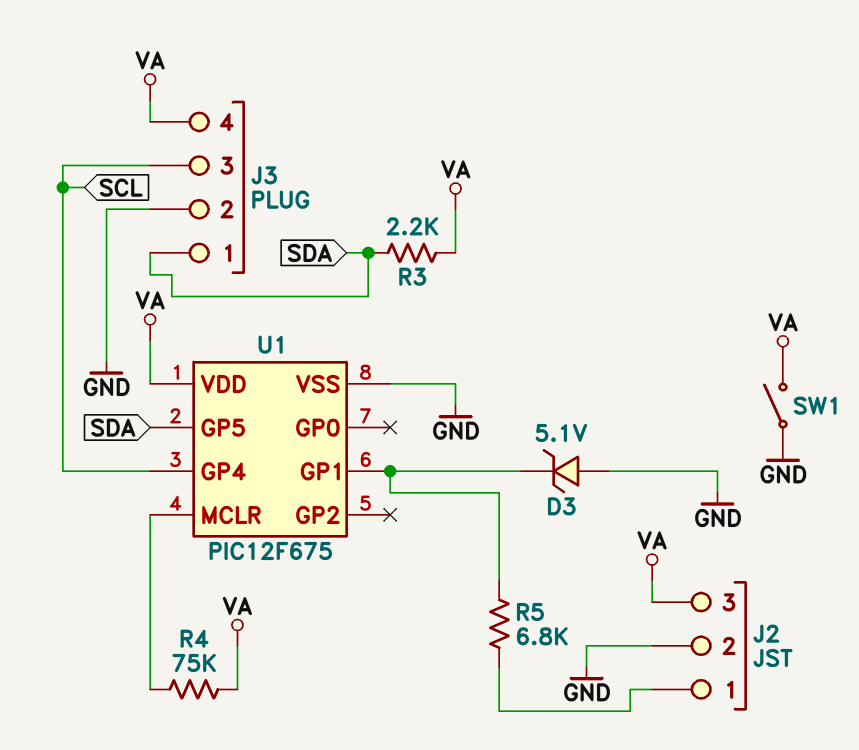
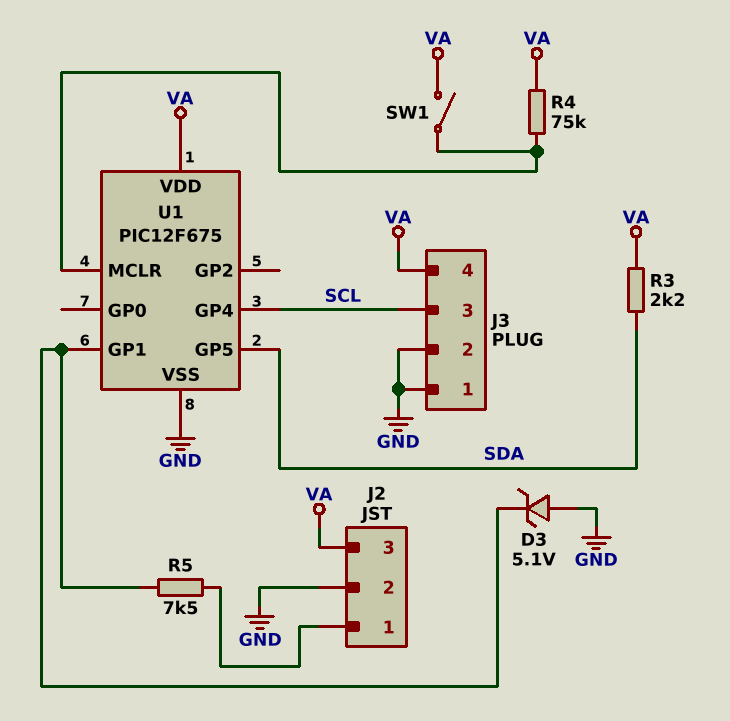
J3 pin 1: SDA -> GND
R5: 6.8k (J2/1, U1/GP1) -> 7.5k (J2/1, U1/GP1)
SW1: switch (GND, VA) -> switch (U1/MCLR, VA)

